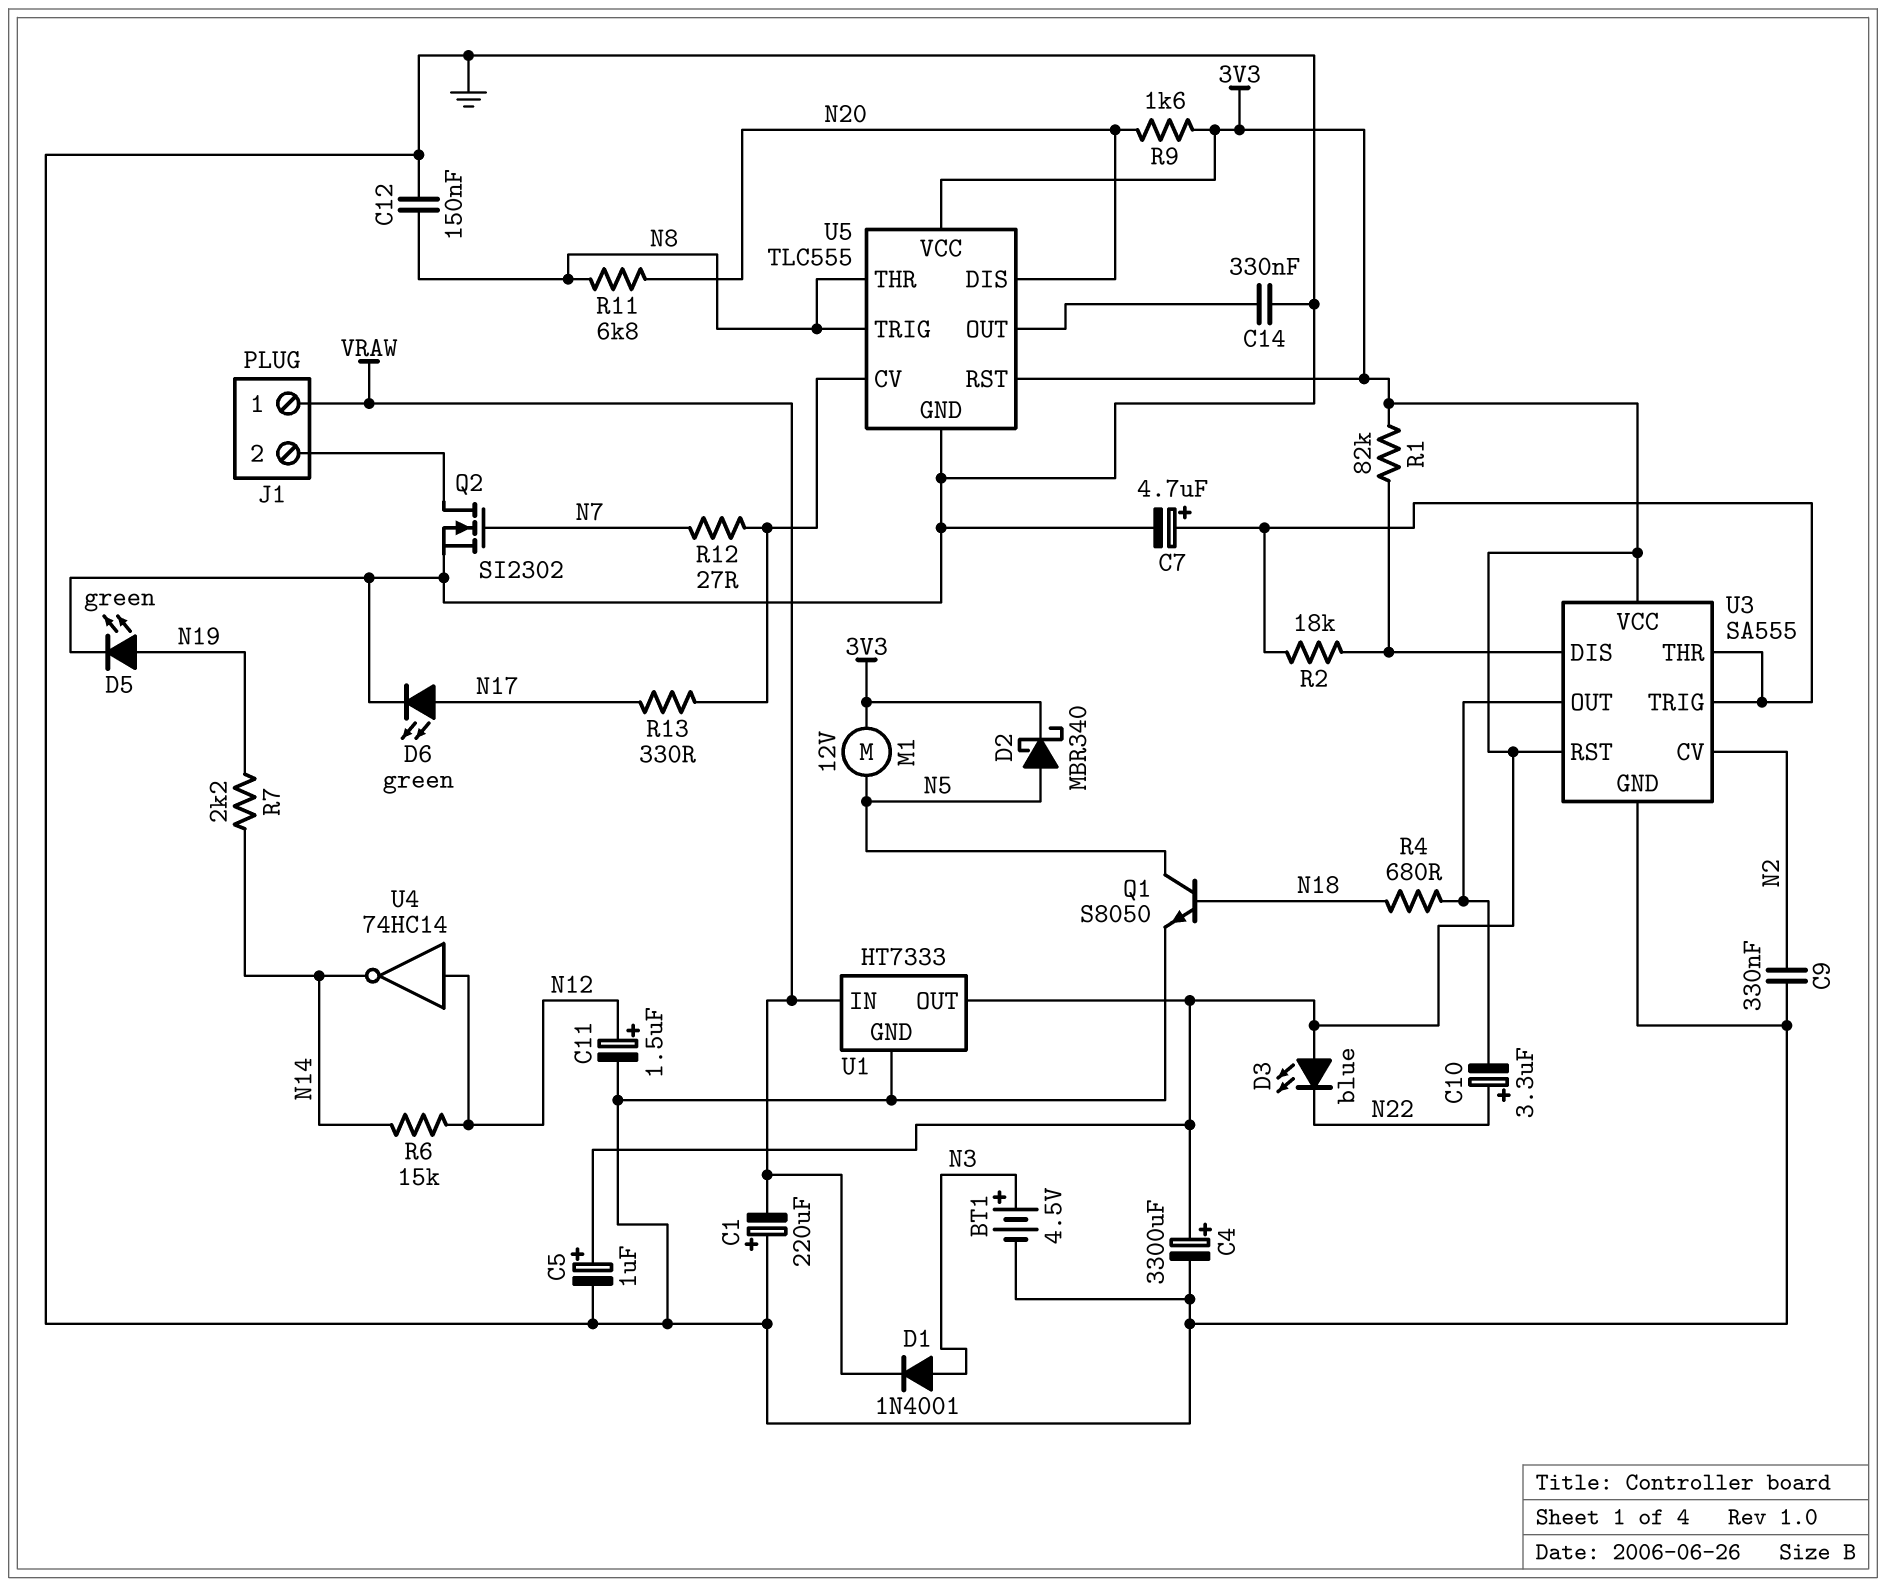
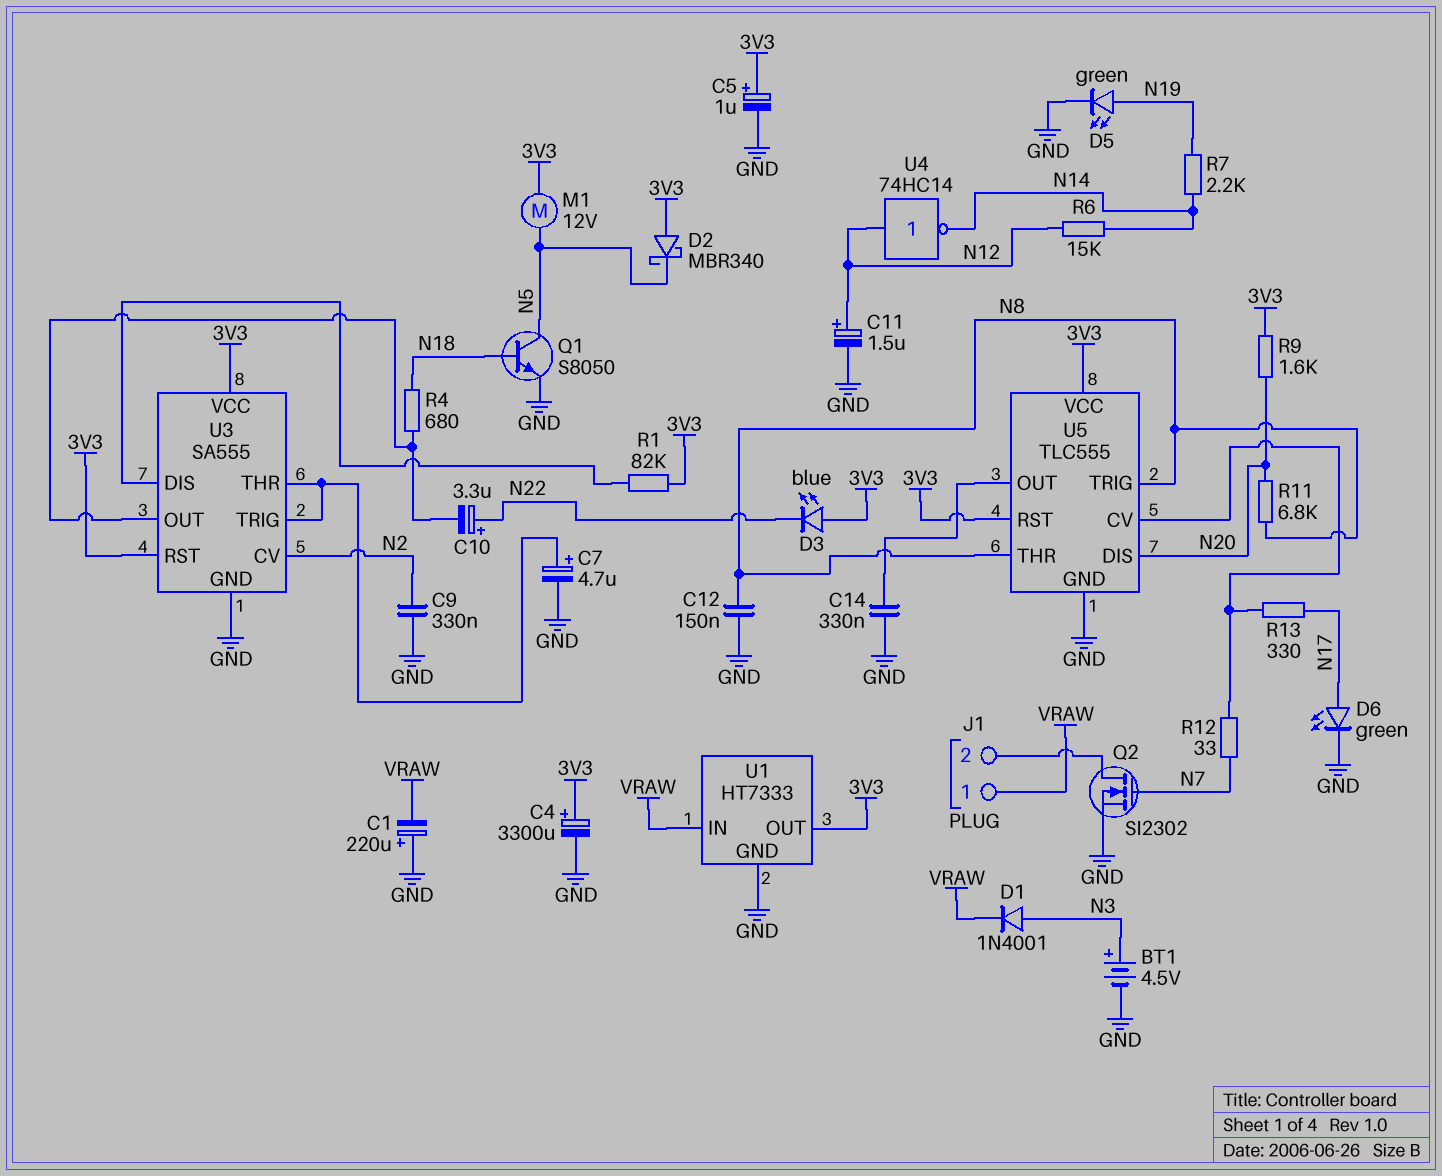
D2: schottky MBR340 (A N5, K 3V3) -> schottky MBR340 (A 3V3, K N5)
R2: 18k (U3/DIS, U3/THR) -> none
R12: 27 (N7, U5/CV) -> 33 (N7, U5/CV)

